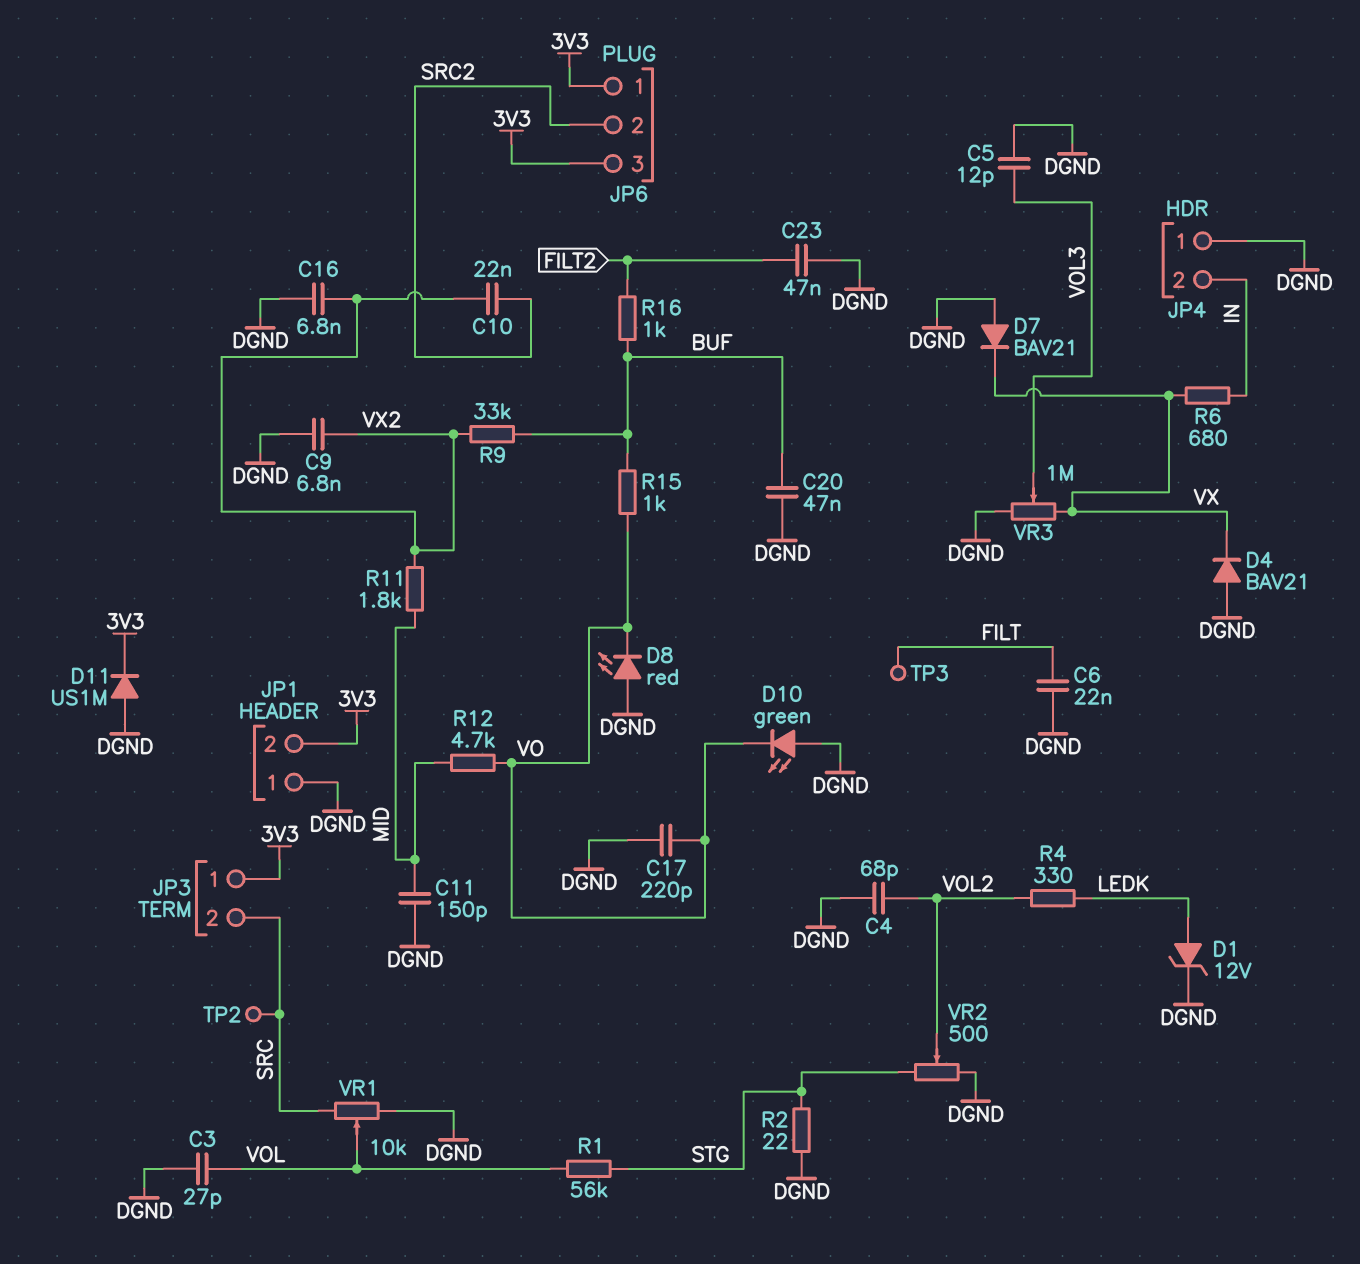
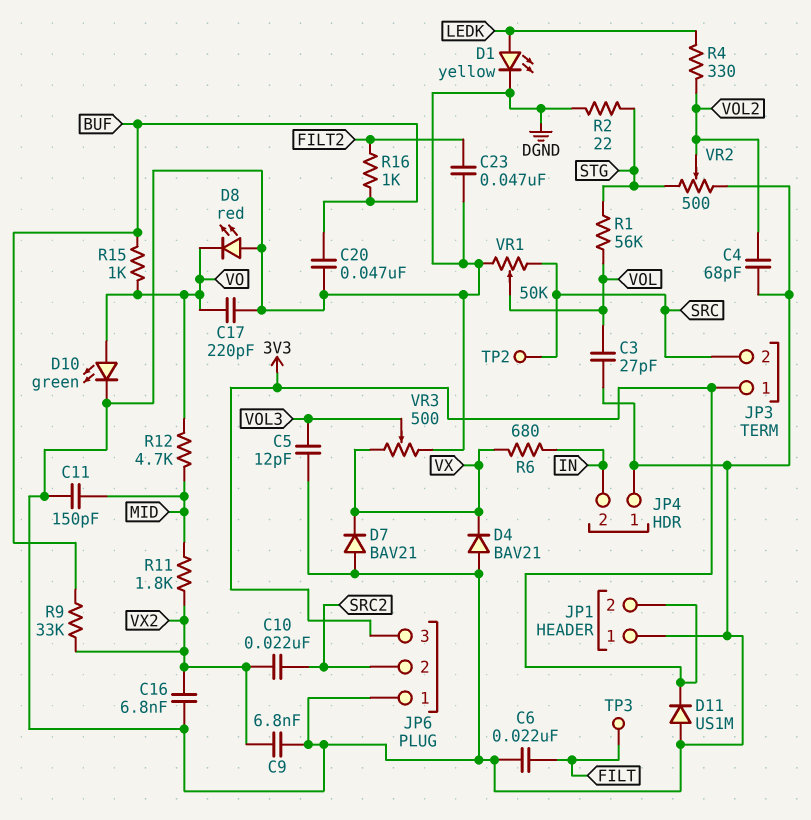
D1: zener 12V (A LEDK, K DGND) -> LED yellow (A LEDK, K DGND)
D10: LED green (A DGND, K VO) -> LED green (A VO, K DGND)
JP6 pin 1: 3V3 -> DGND
VR1: 10k (DGND, SRC, wiper VOL) -> 50k (DGND, SRC, wiper VOL)
VR3: 1M (DGND, VX, wiper VOL3) -> 500 (DGND, VX, wiper VOL3)

